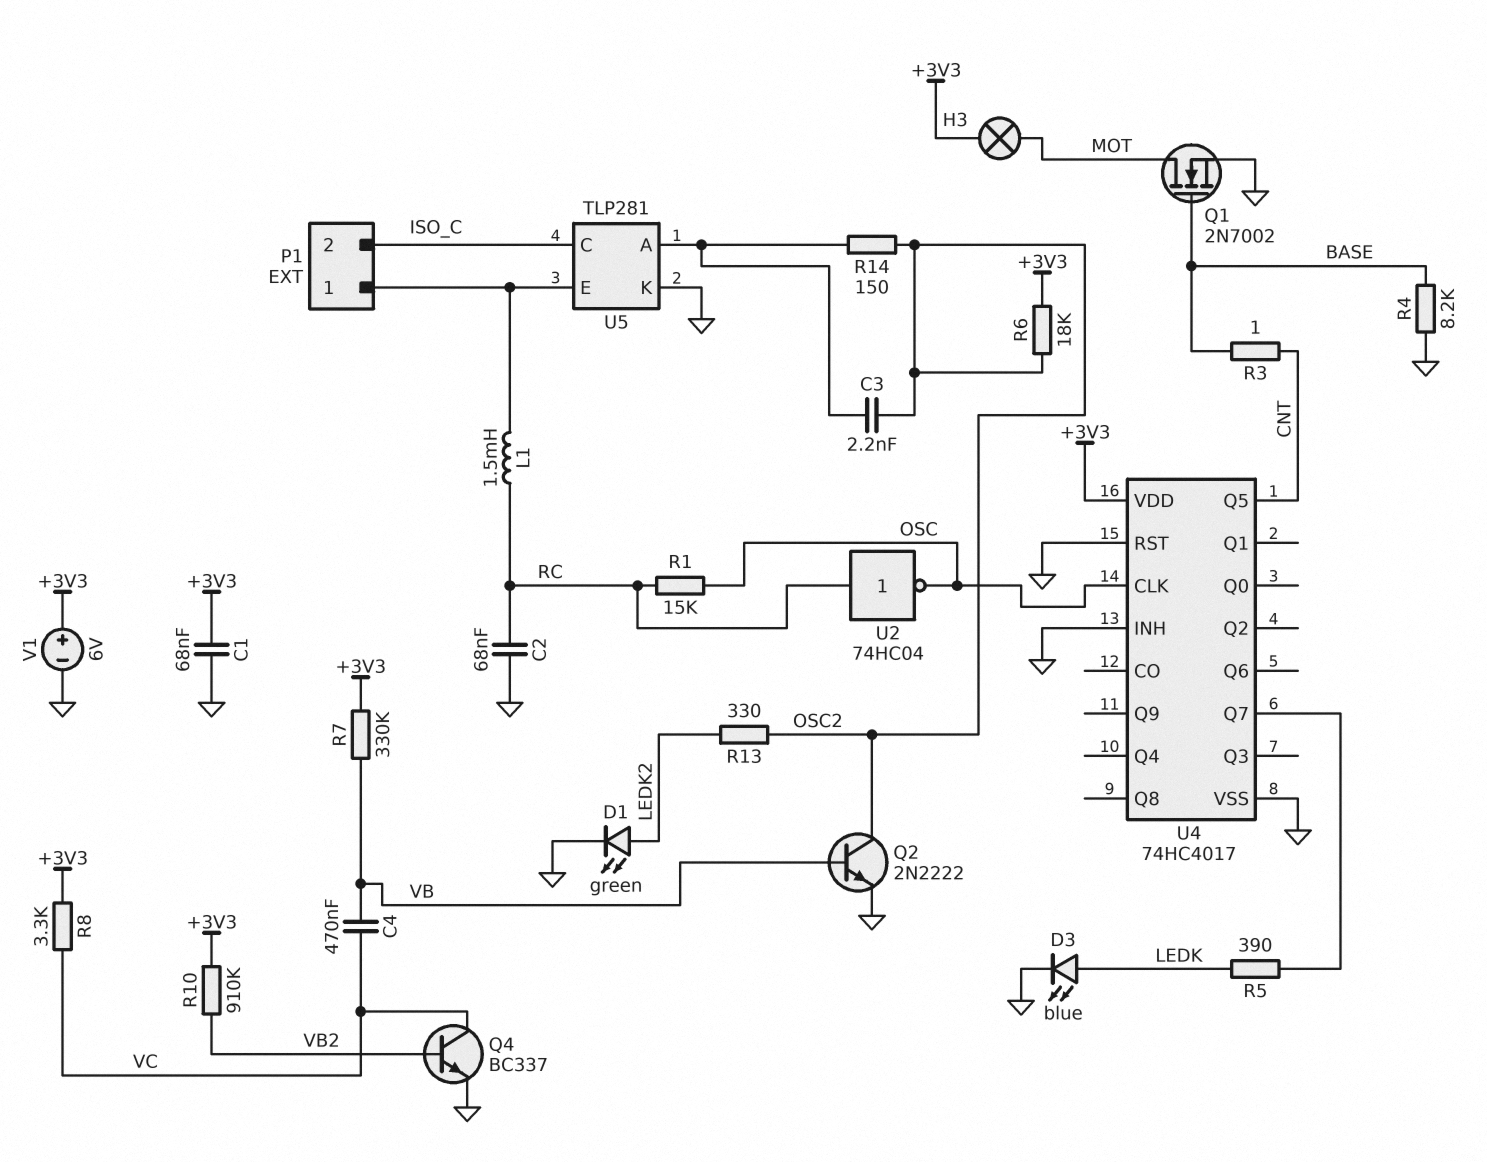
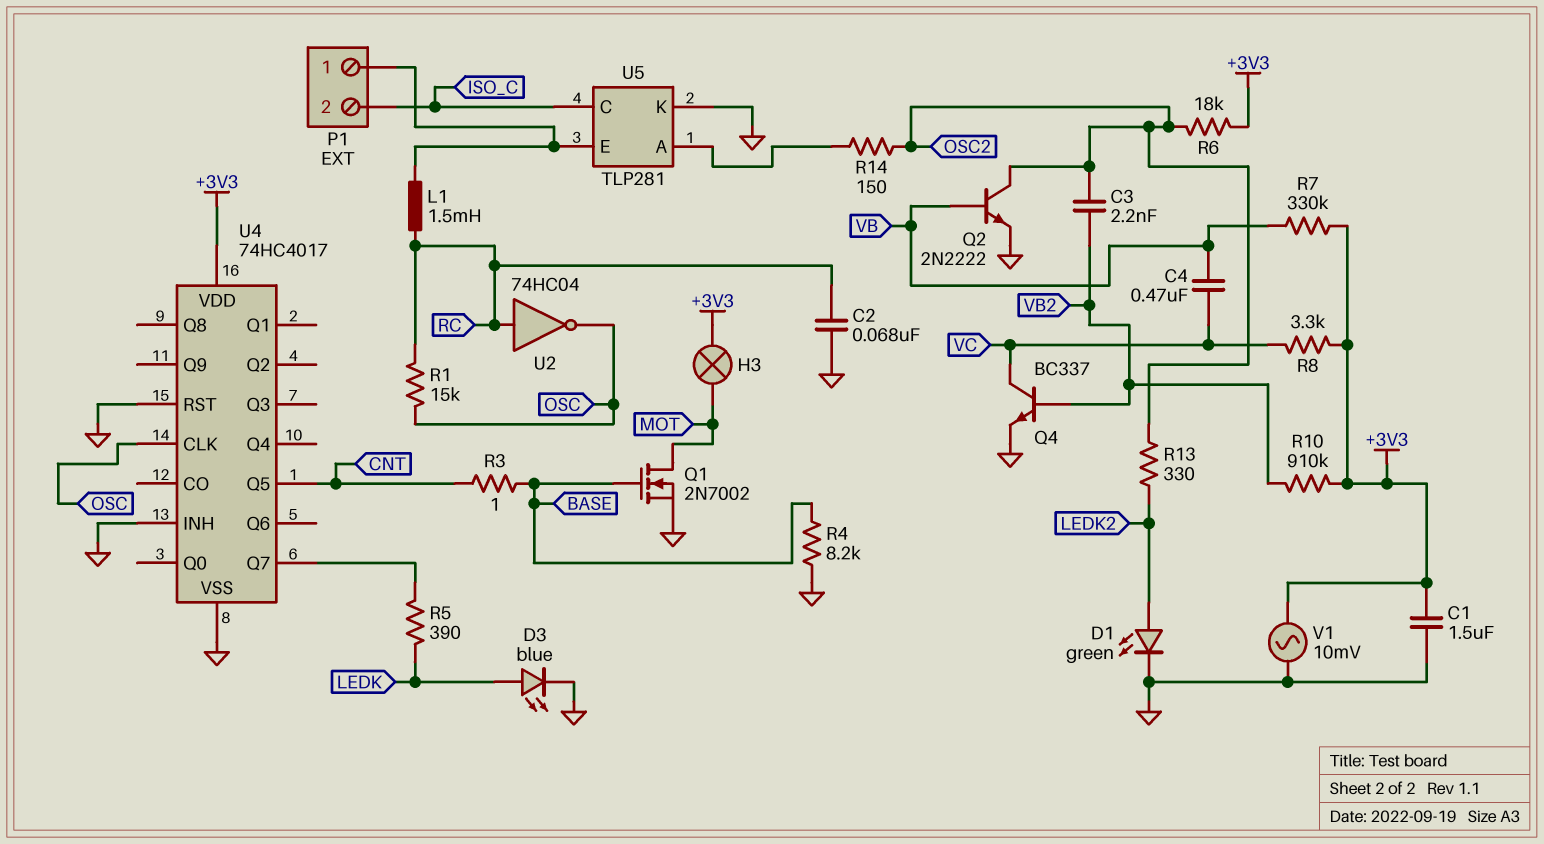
C1: 68nF (+3V3, GND) -> 1.5uF (+3V3, GND)
C3: 2.2nF (OSC2, U5/A) -> 2.2nF (OSC2, VB2)
V1: 6V (plus +3V3, minus GND) -> AC 10mV (+3V3, GND)

